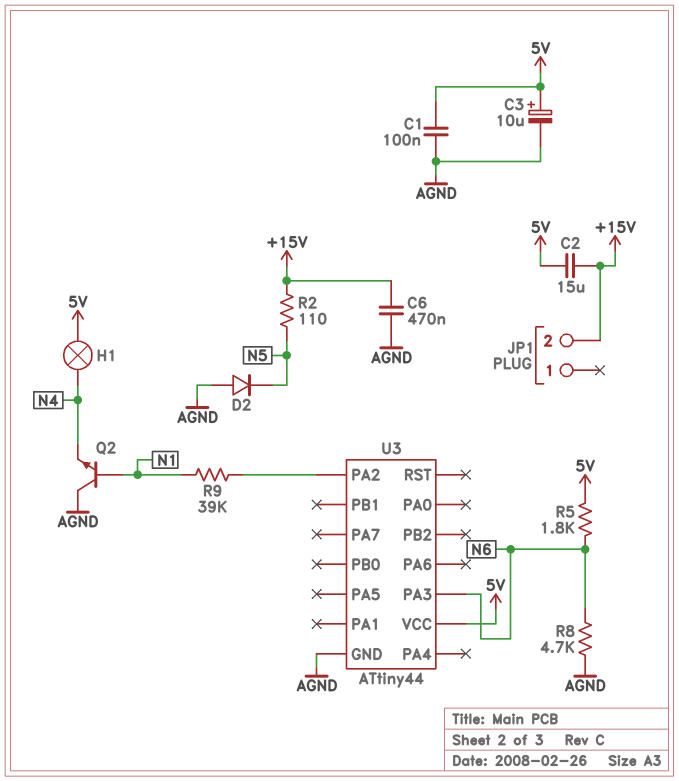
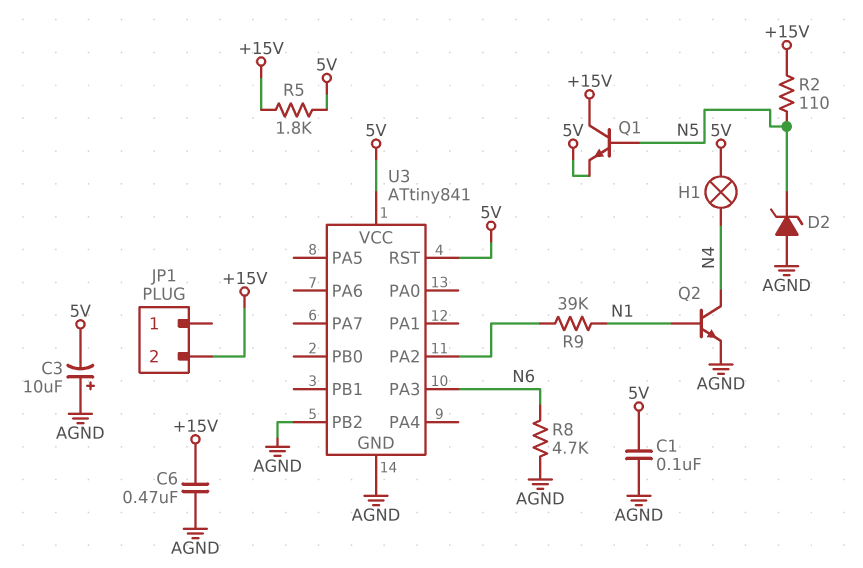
C2: 15uF (+15V, 5V) -> none
C3: 10uF (plus 5V, minus AGND) -> 10uF (plus AGND, minus 5V)
D2: diode (A AGND, K N5) -> zener (A AGND, K N5)
Q1: none -> NPN (B N5, C +15V, E 5V)
Q2: NPN (B N1, C AGND, E N4) -> NPN (B N1, C N4, E AGND)
R5: 1.8k (5V, N6) -> 1.8k (+15V, 5V)
U3: ATtiny44 -> ATtiny841
U3 pin PB2: none -> AGND
U3 pin RST: none -> 5V

